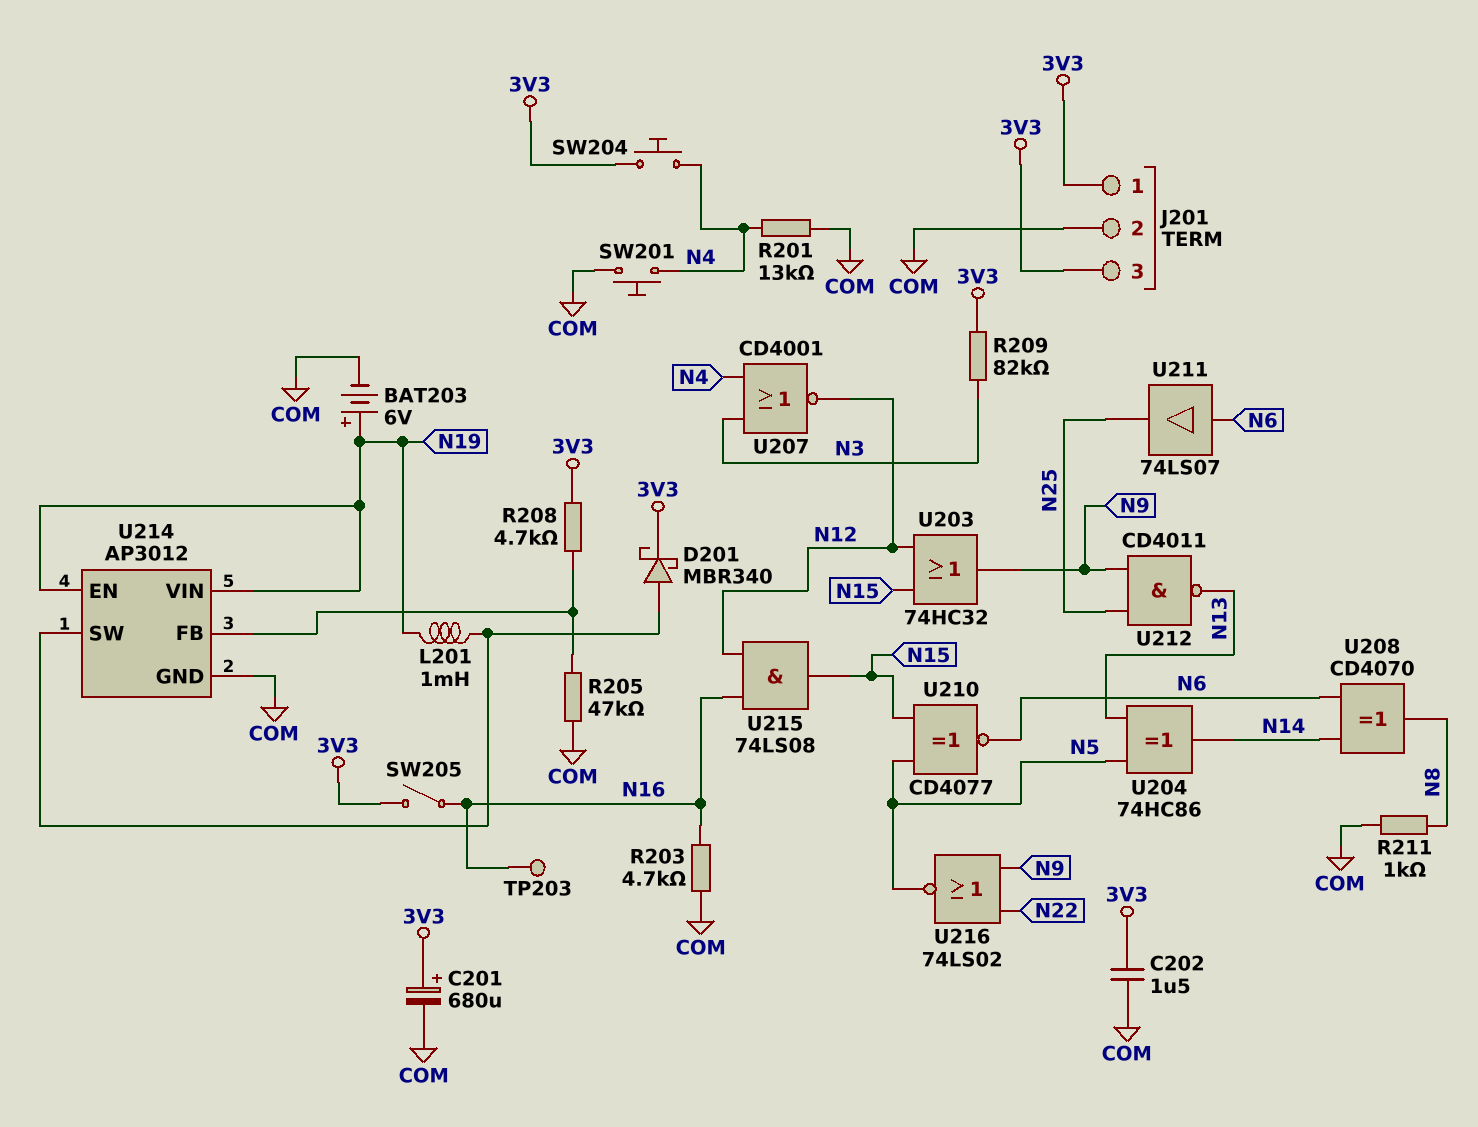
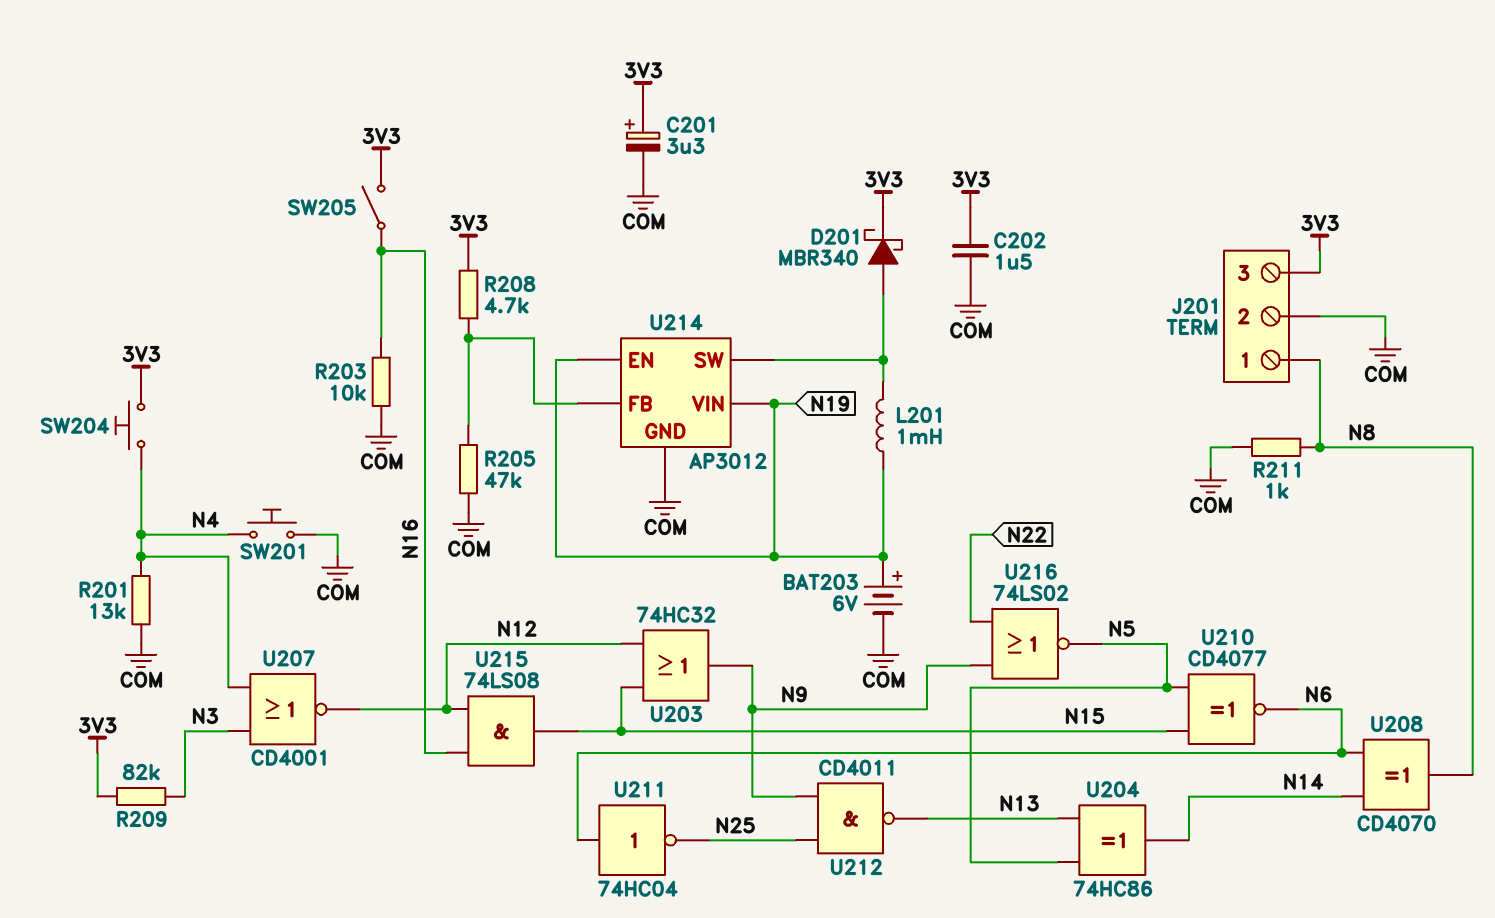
C201: 680uF (plus 3V3, minus COM) -> 3.3uF (plus 3V3, minus COM)
J201 pin 1: 3V3 -> N8
R203: 4.7k (COM, N16) -> 10k (COM, N16)
TP203: test point (N16) -> none
U211: buffer 74LS07 (in N6, out N25) -> NOT 74HC04 (in N6, out N25)

